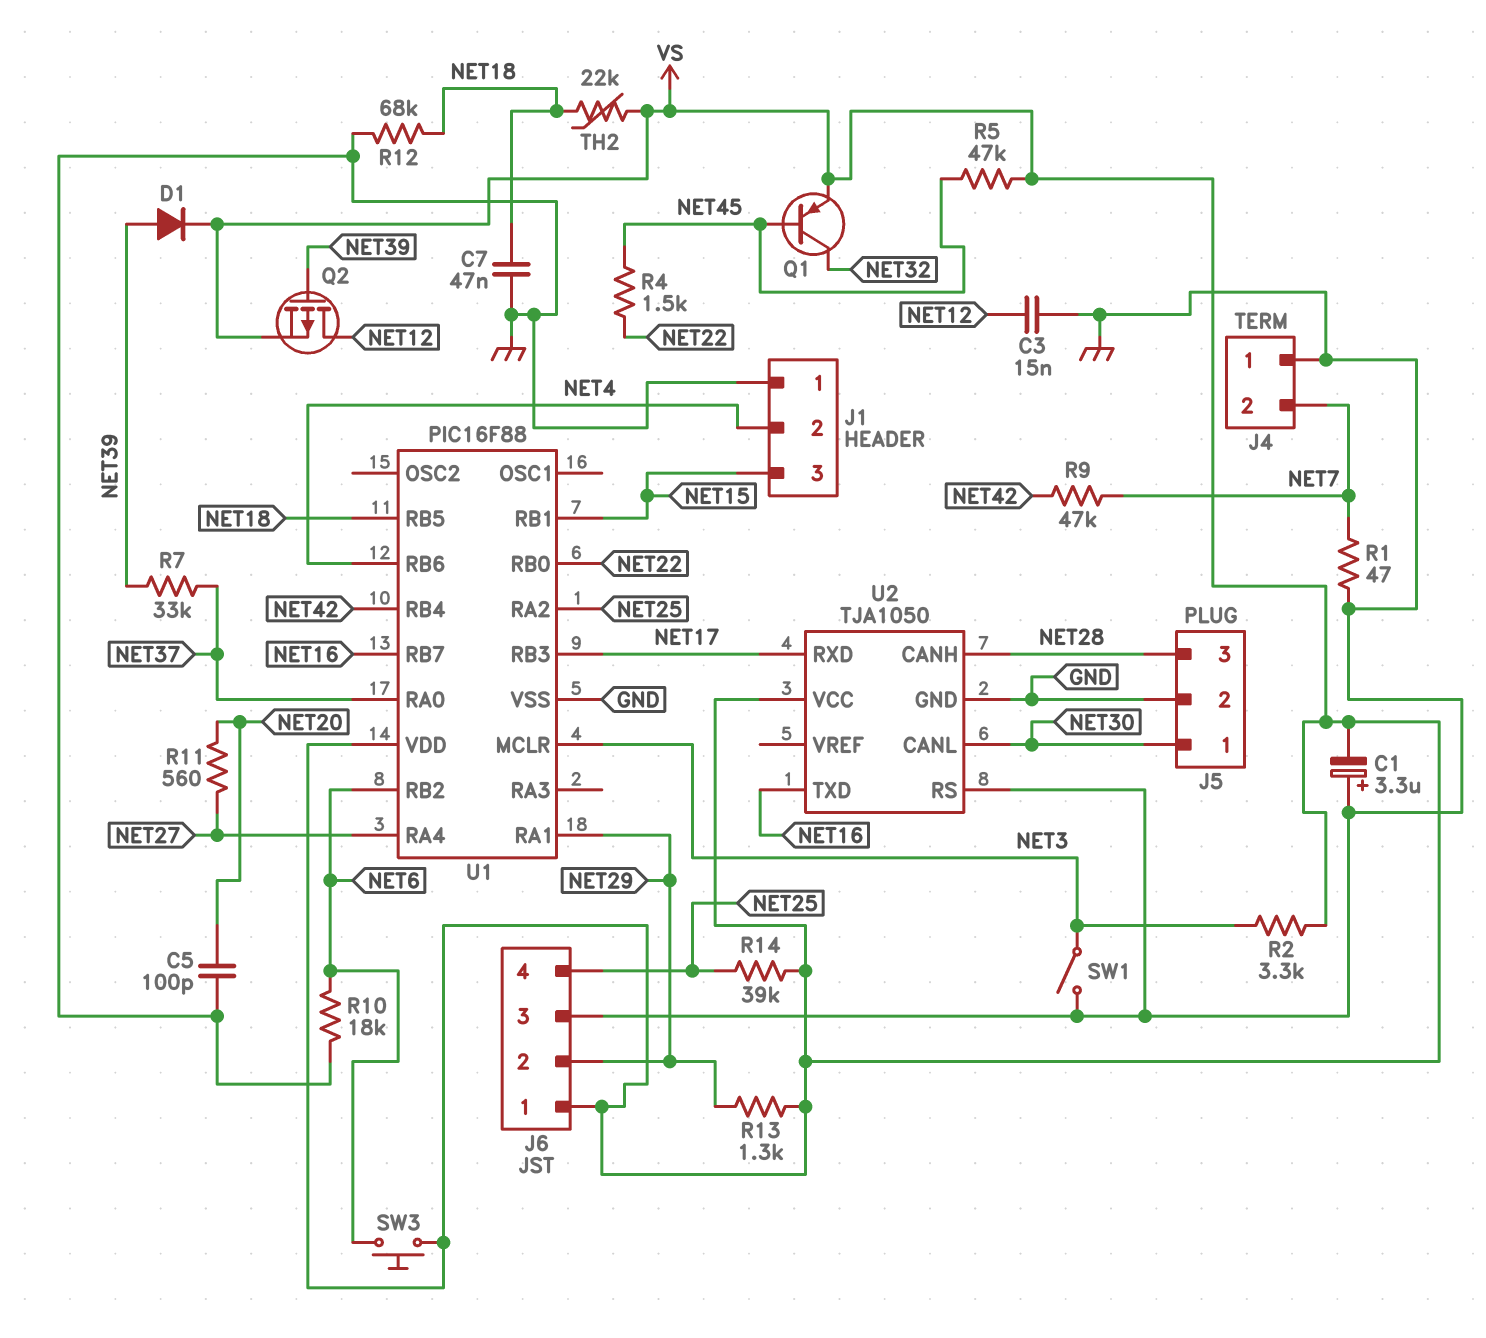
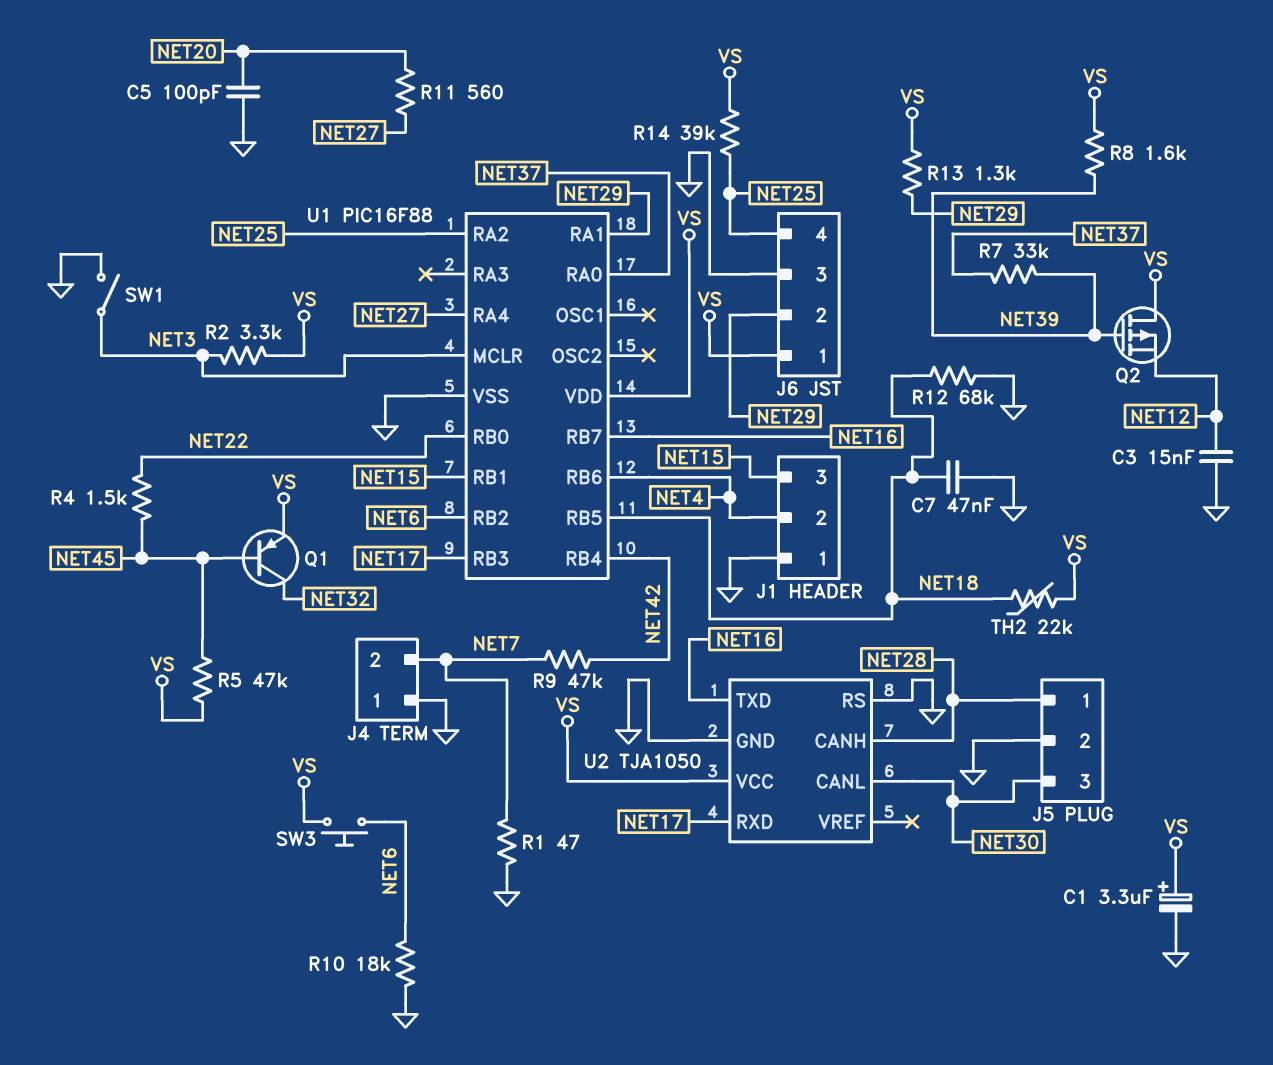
C1: 3.3uF (plus GND, minus VS) -> 3.3uF (plus VS, minus GND)
D1: diode (A NET39, K VS) -> none
J5 pin 1: NET30 -> NET28
J5 pin 3: NET28 -> NET30
Q2: PMOS (G NET39, D NET12, S VS) -> PMOS (G NET39, D VS, S NET12)
R8: none -> 1.6k (NET39, VS)

